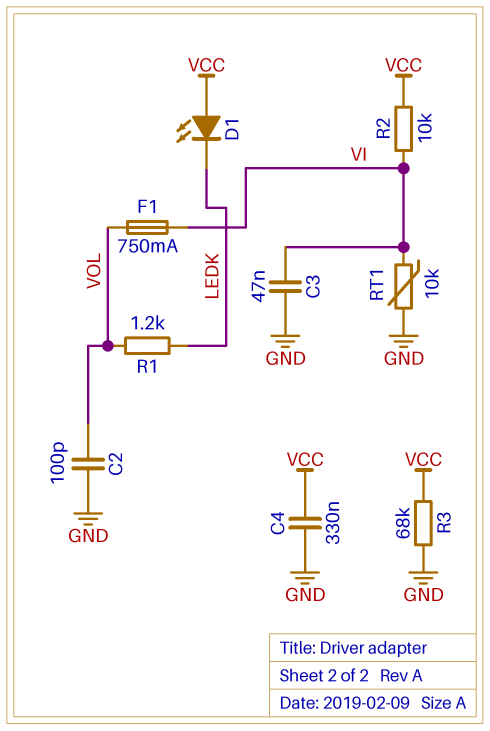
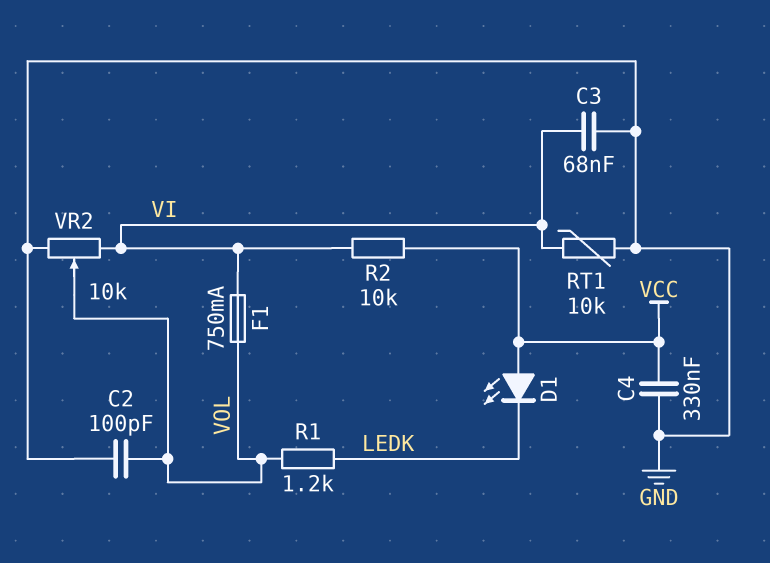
C3: 47nF (GND, VI) -> 68nF (GND, VI)
R3: 68k (GND, VCC) -> none
VR2: none -> 10k (GND, VI, wiper VOL)

